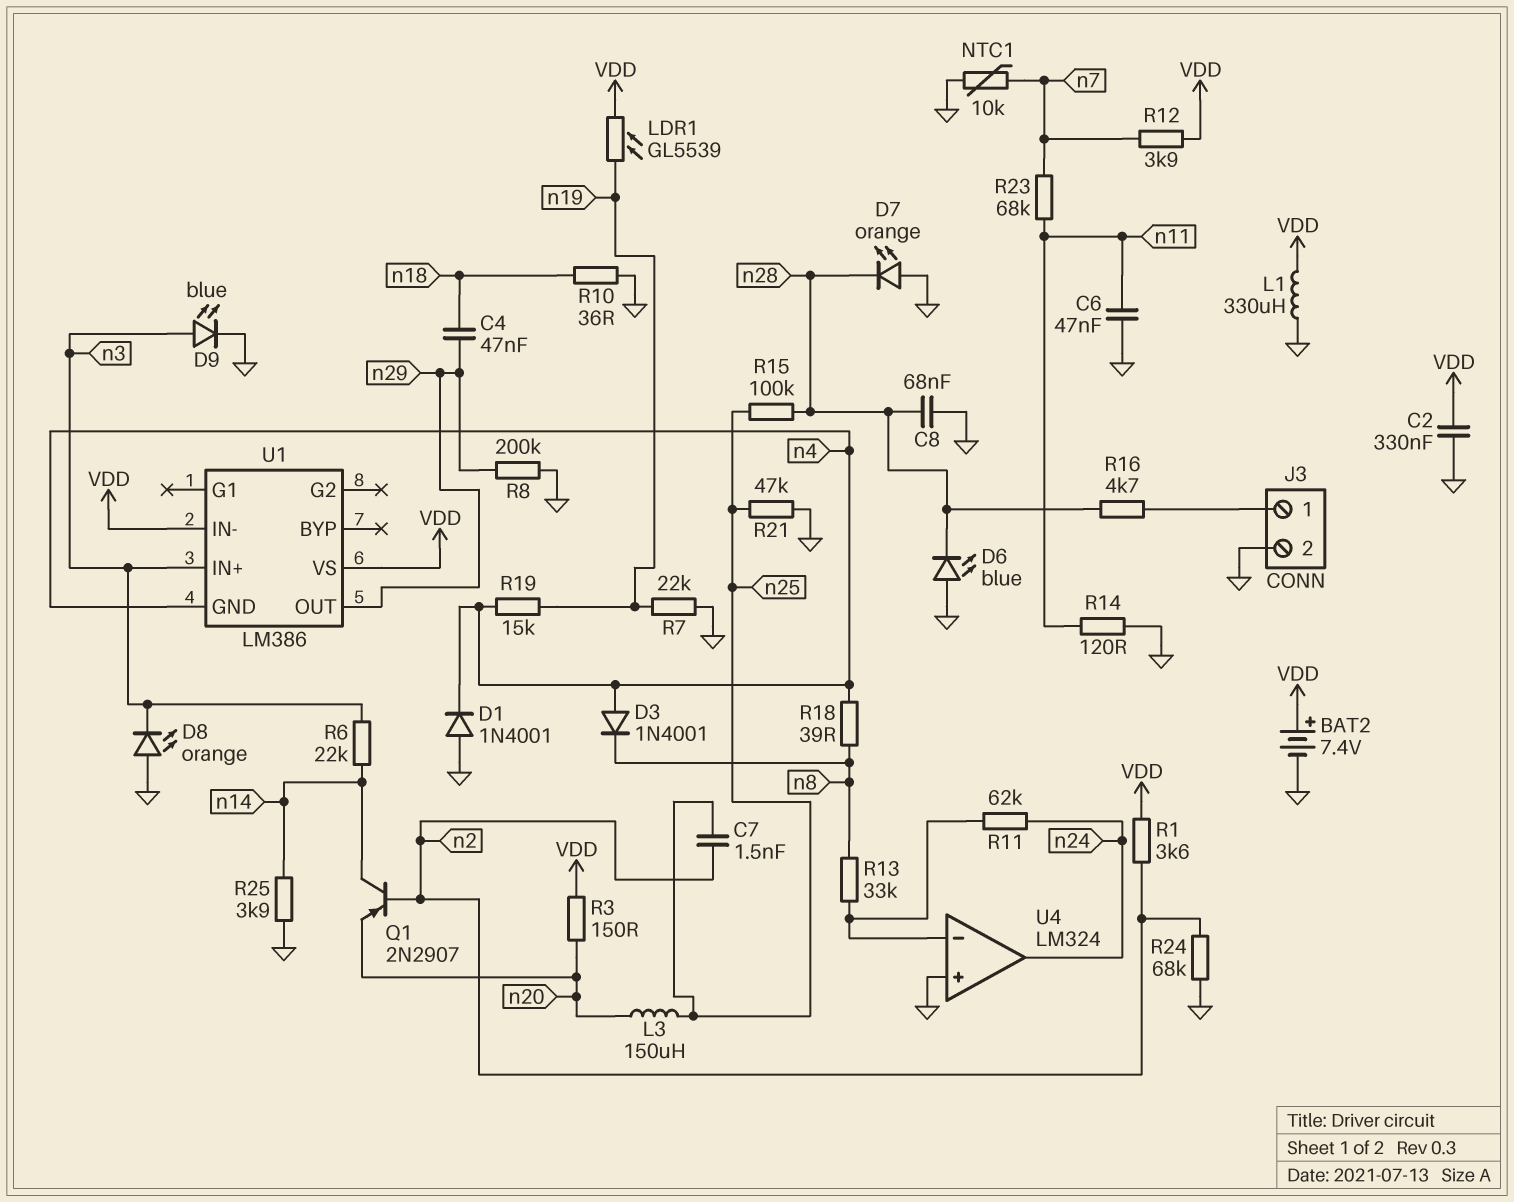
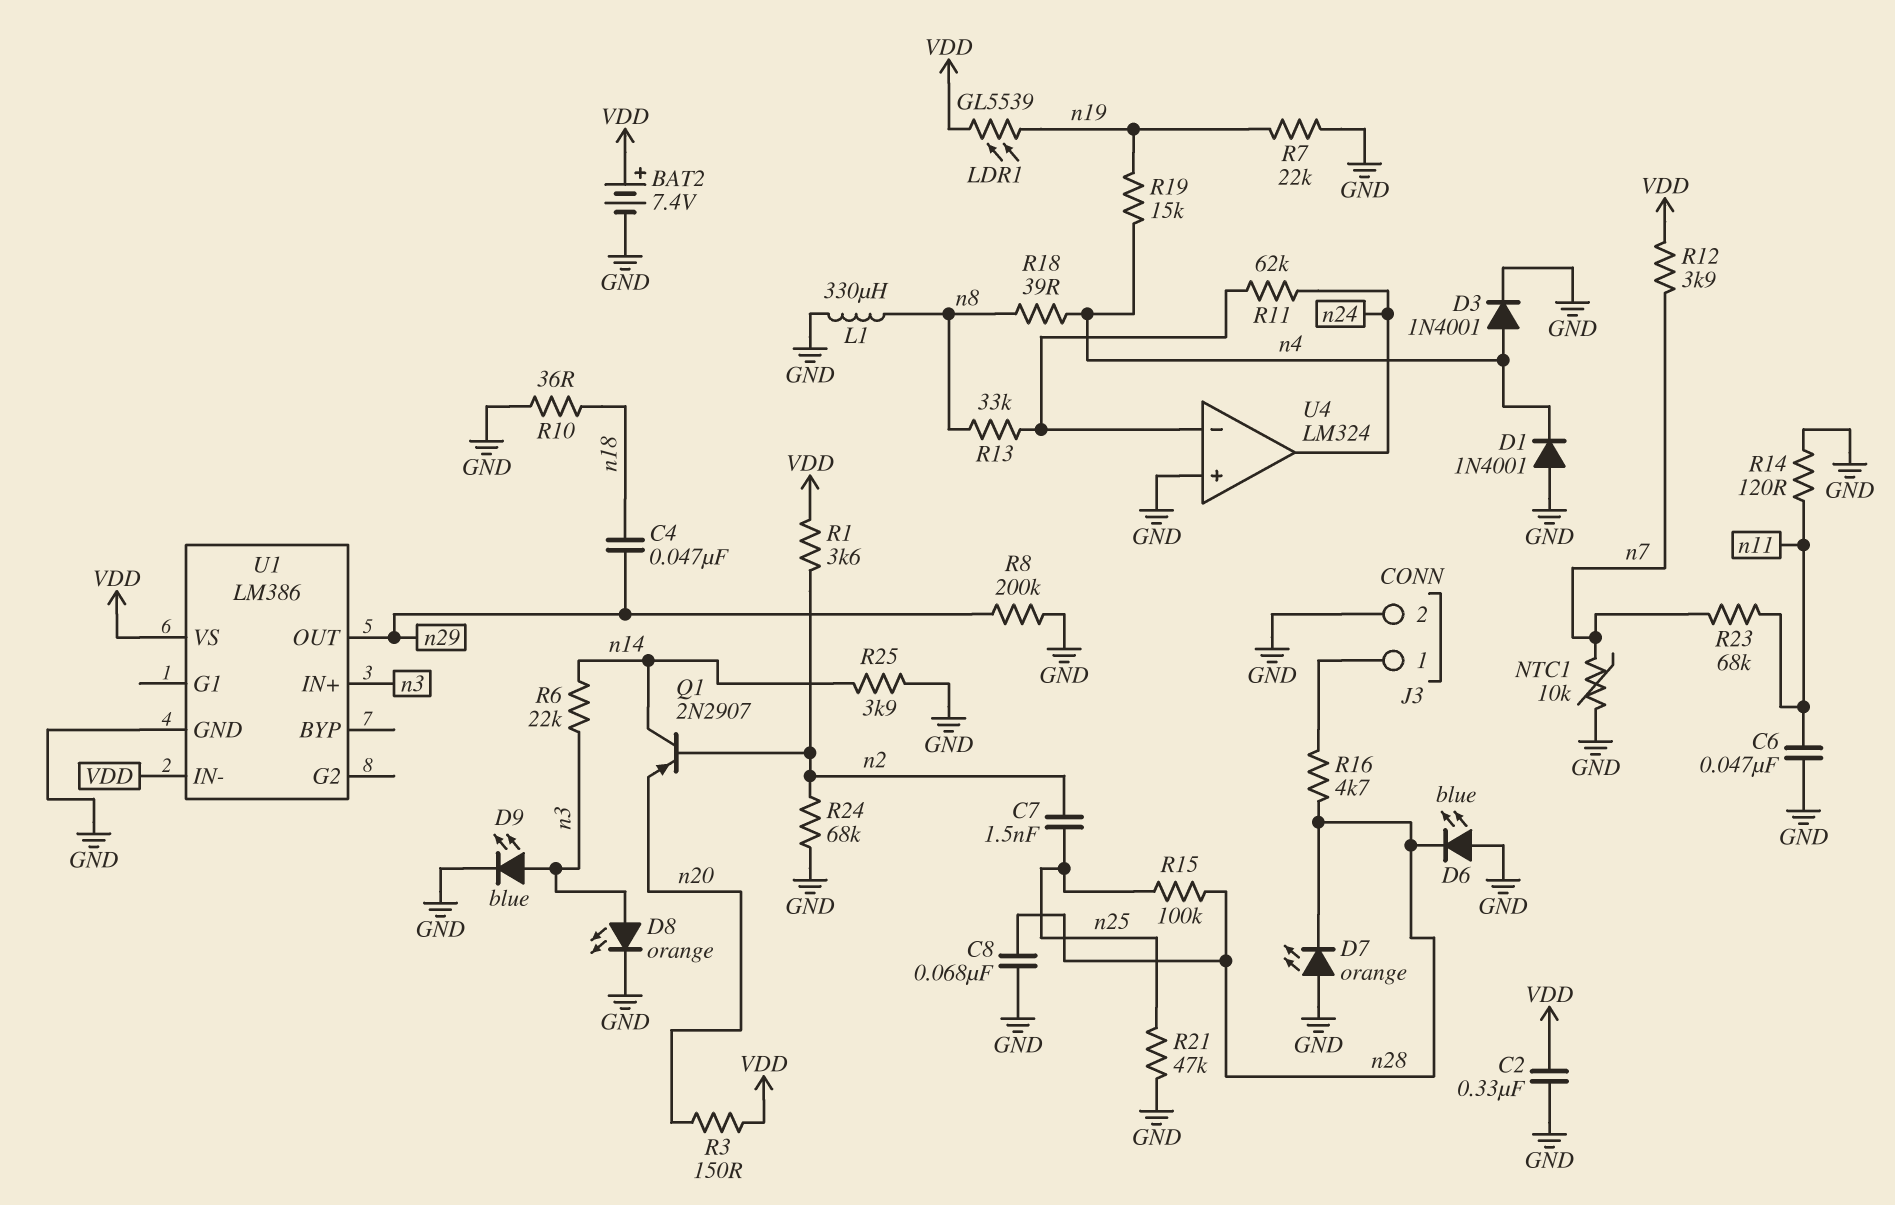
D3: diode 1N4001 (A n4, K n8) -> diode 1N4001 (A n4, K GND)
D8: LED orange (A GND, K n3) -> LED orange (A n3, K GND)
L1: 330uH (GND, VDD) -> 330uH (GND, n8)
L3: 150uH (n20, n25) -> none
U1 pin GND: n4 -> GND

